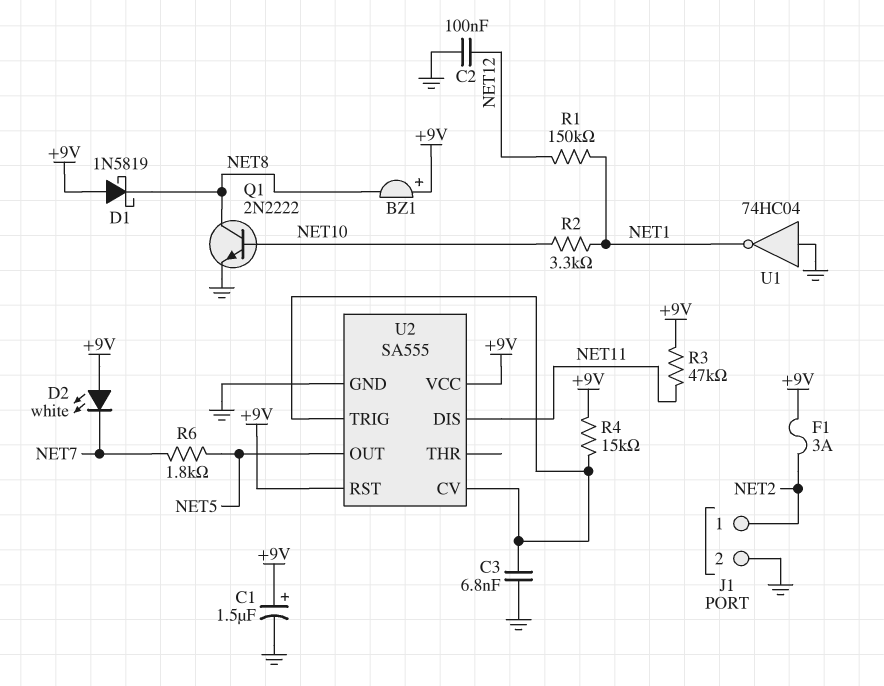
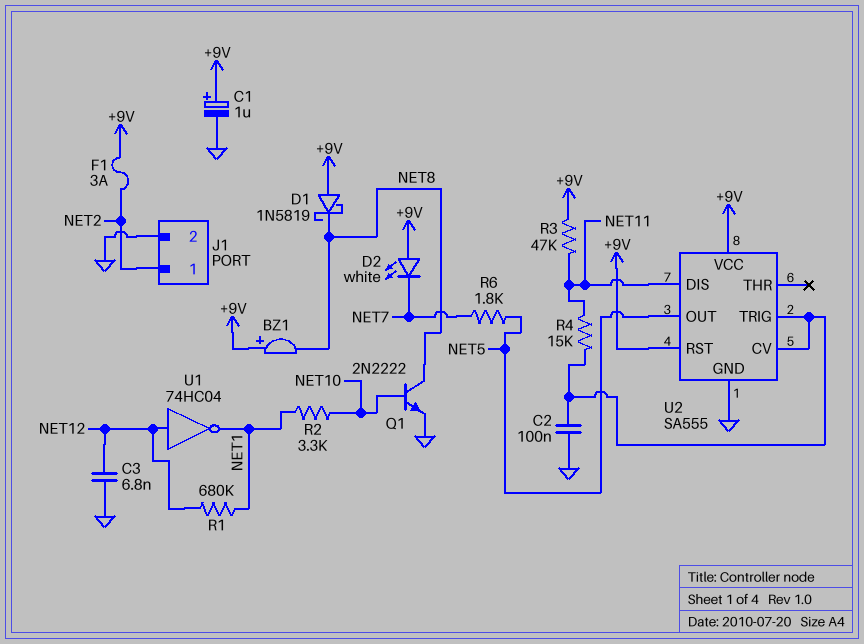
C1: 1.5uF (plus +9V, minus GND) -> 1uF (plus +9V, minus GND)
C2: 100nF (GND, NET12) -> 100nF (GND, U2/CV)
C3: 6.8nF (GND, U2/CV) -> 6.8nF (GND, NET12)
R1: 150k (NET1, NET12) -> 680k (NET1, NET12)
R4: 15k (+9V, U2/CV) -> 15k (NET11, U2/CV)
U1: NOT 74HC04 (in GND, out NET1) -> NOT 74HC04 (in NET12, out NET1)

